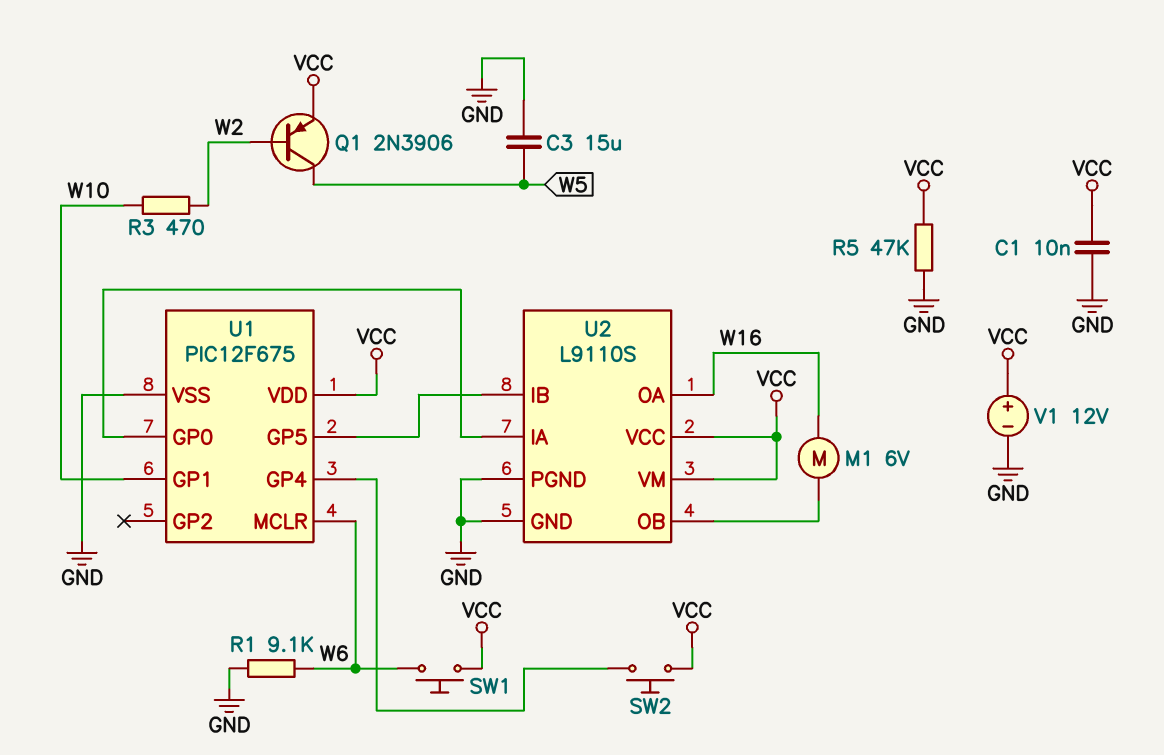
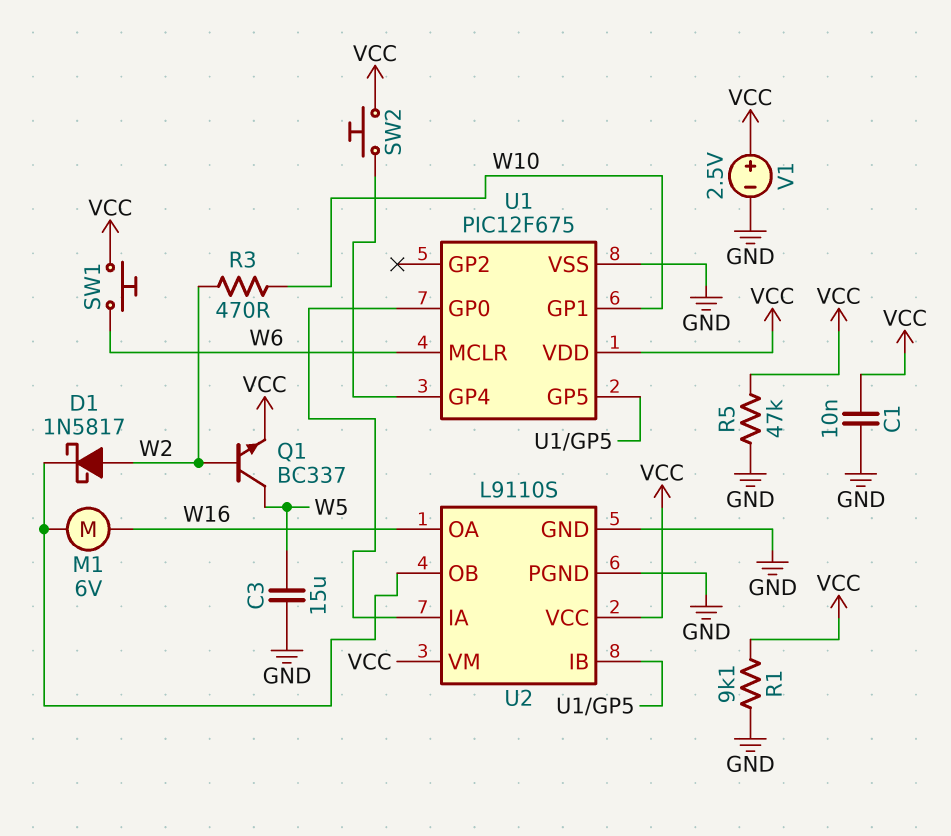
D1: none -> schottky 1N5817 (A W2, K U2/OB)
Q1: PNP 2N3906 (B W2, C W5, E VCC) -> NPN BC337 (B W2, C W5, E VCC)
R1: 9.1k (GND, W6) -> 9.1k (GND, VCC)
V1: 12V (plus VCC, minus GND) -> 2.5V (plus VCC, minus GND)

